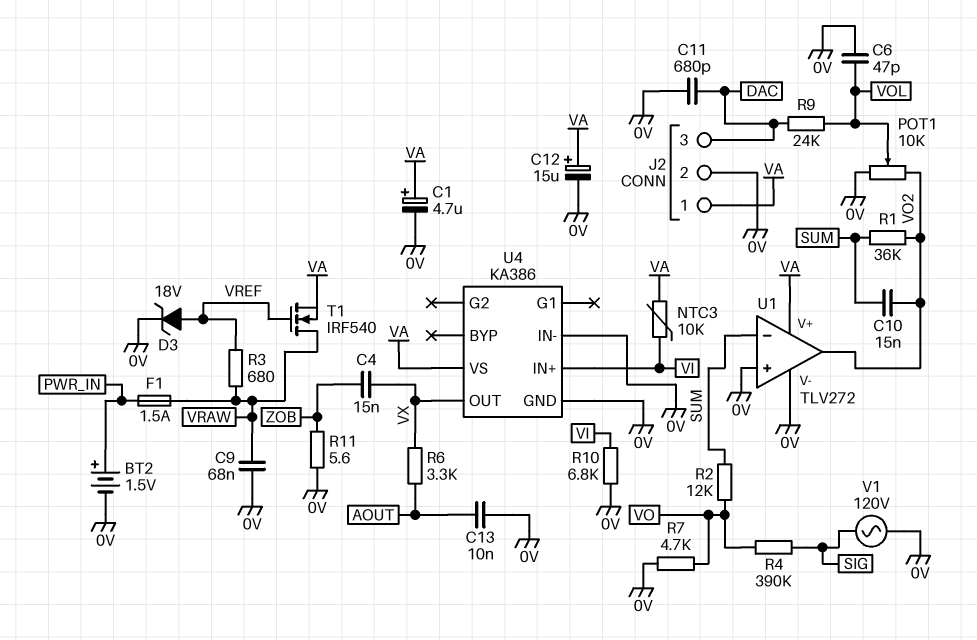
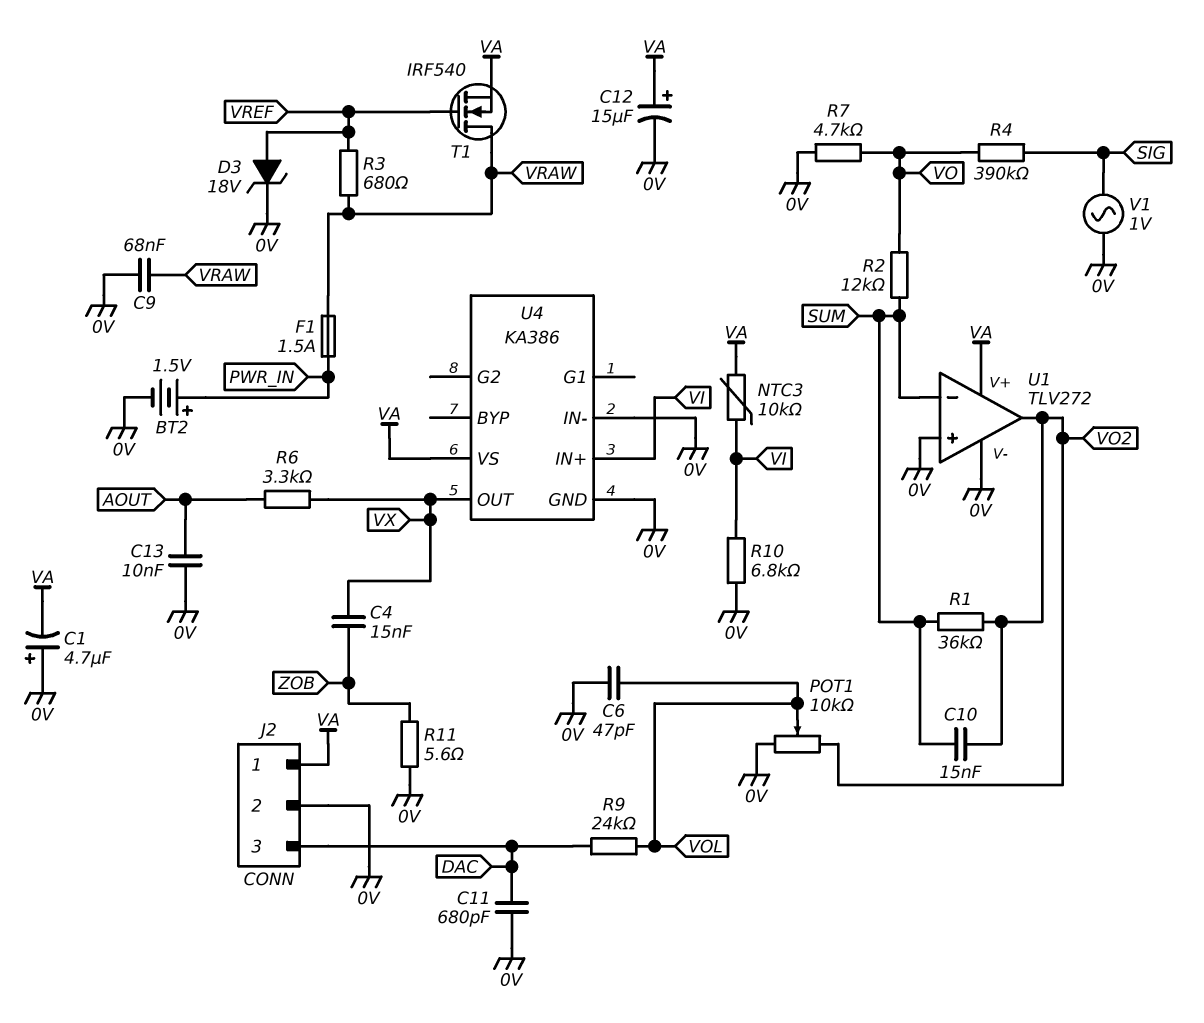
C1: 4.7uF (plus VA, minus 0V) -> 4.7uF (plus 0V, minus VA)
V1: AC 120V (0V, SIG) -> AC 1V (0V, SIG)

